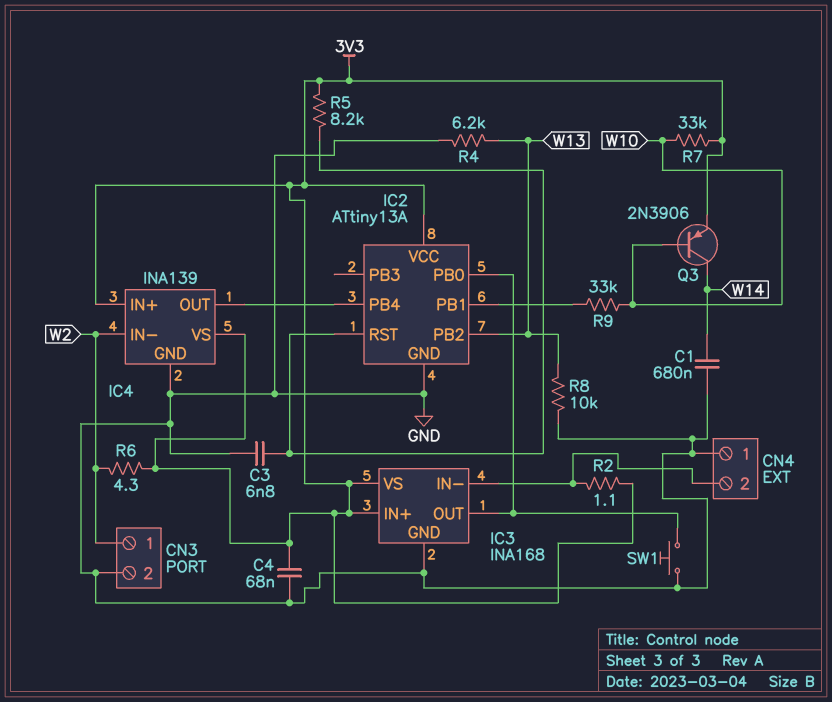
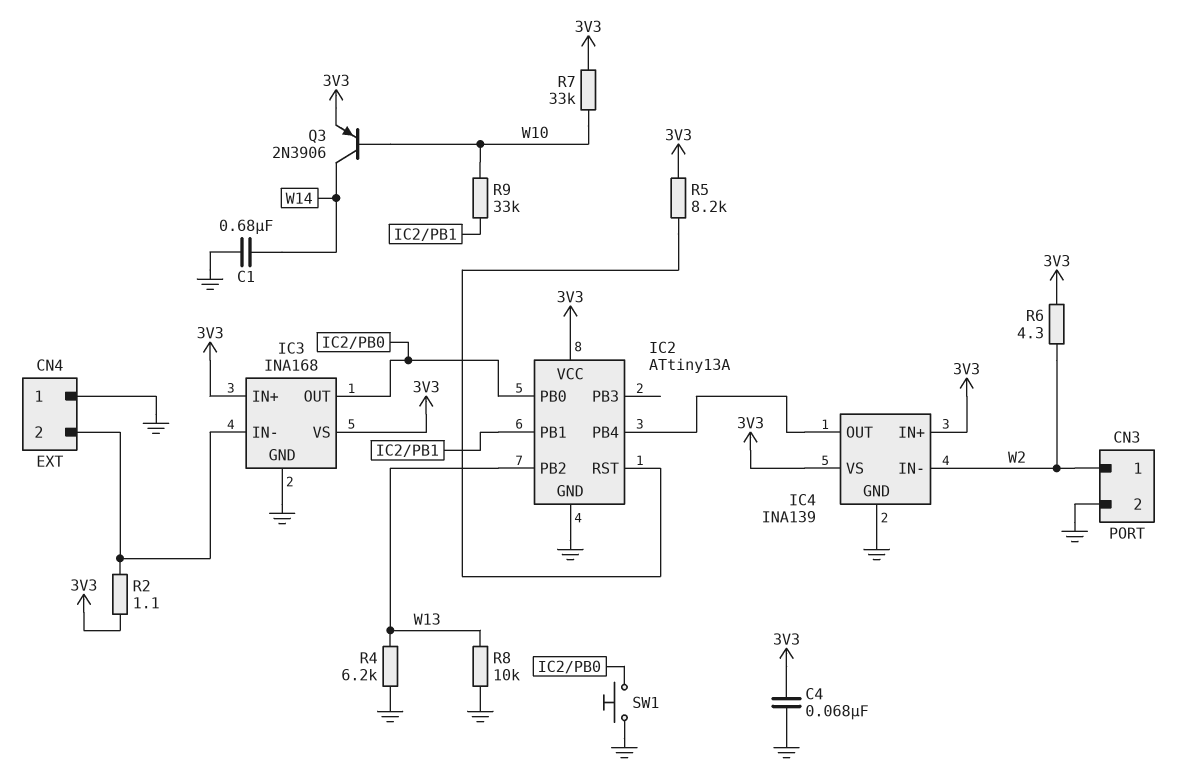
C3: 6.8nF (GND, IC2/RST) -> none

